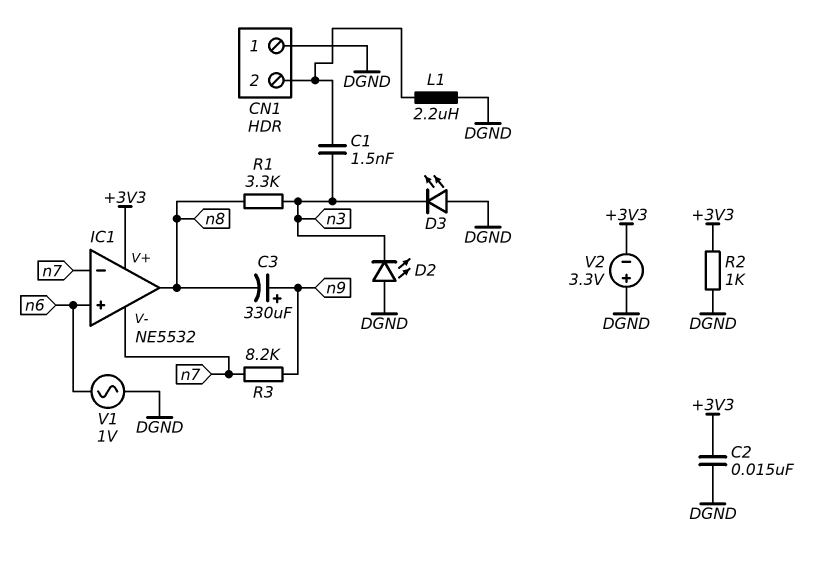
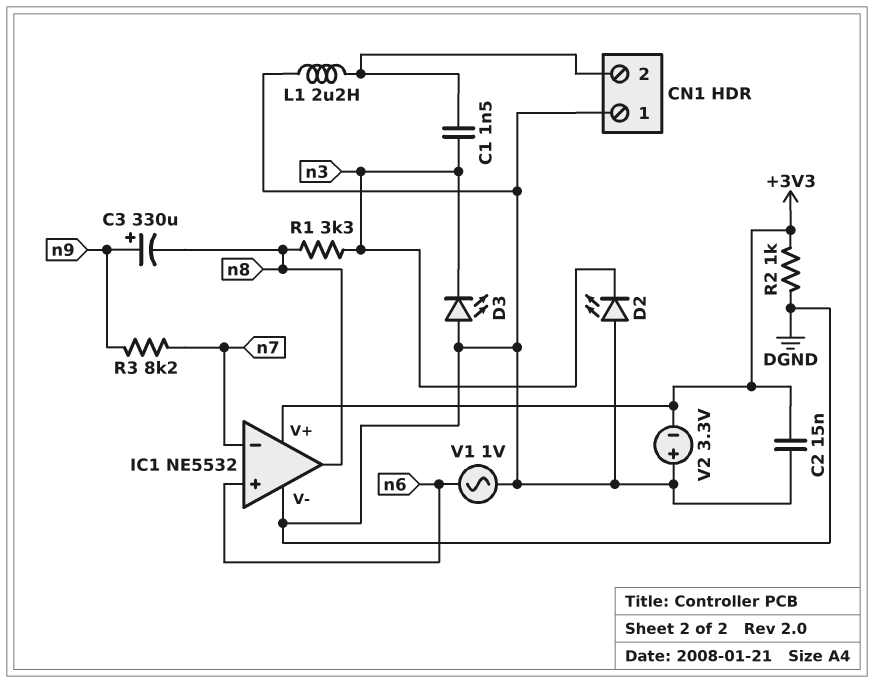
IC1 pin V-: n7 -> DGND

